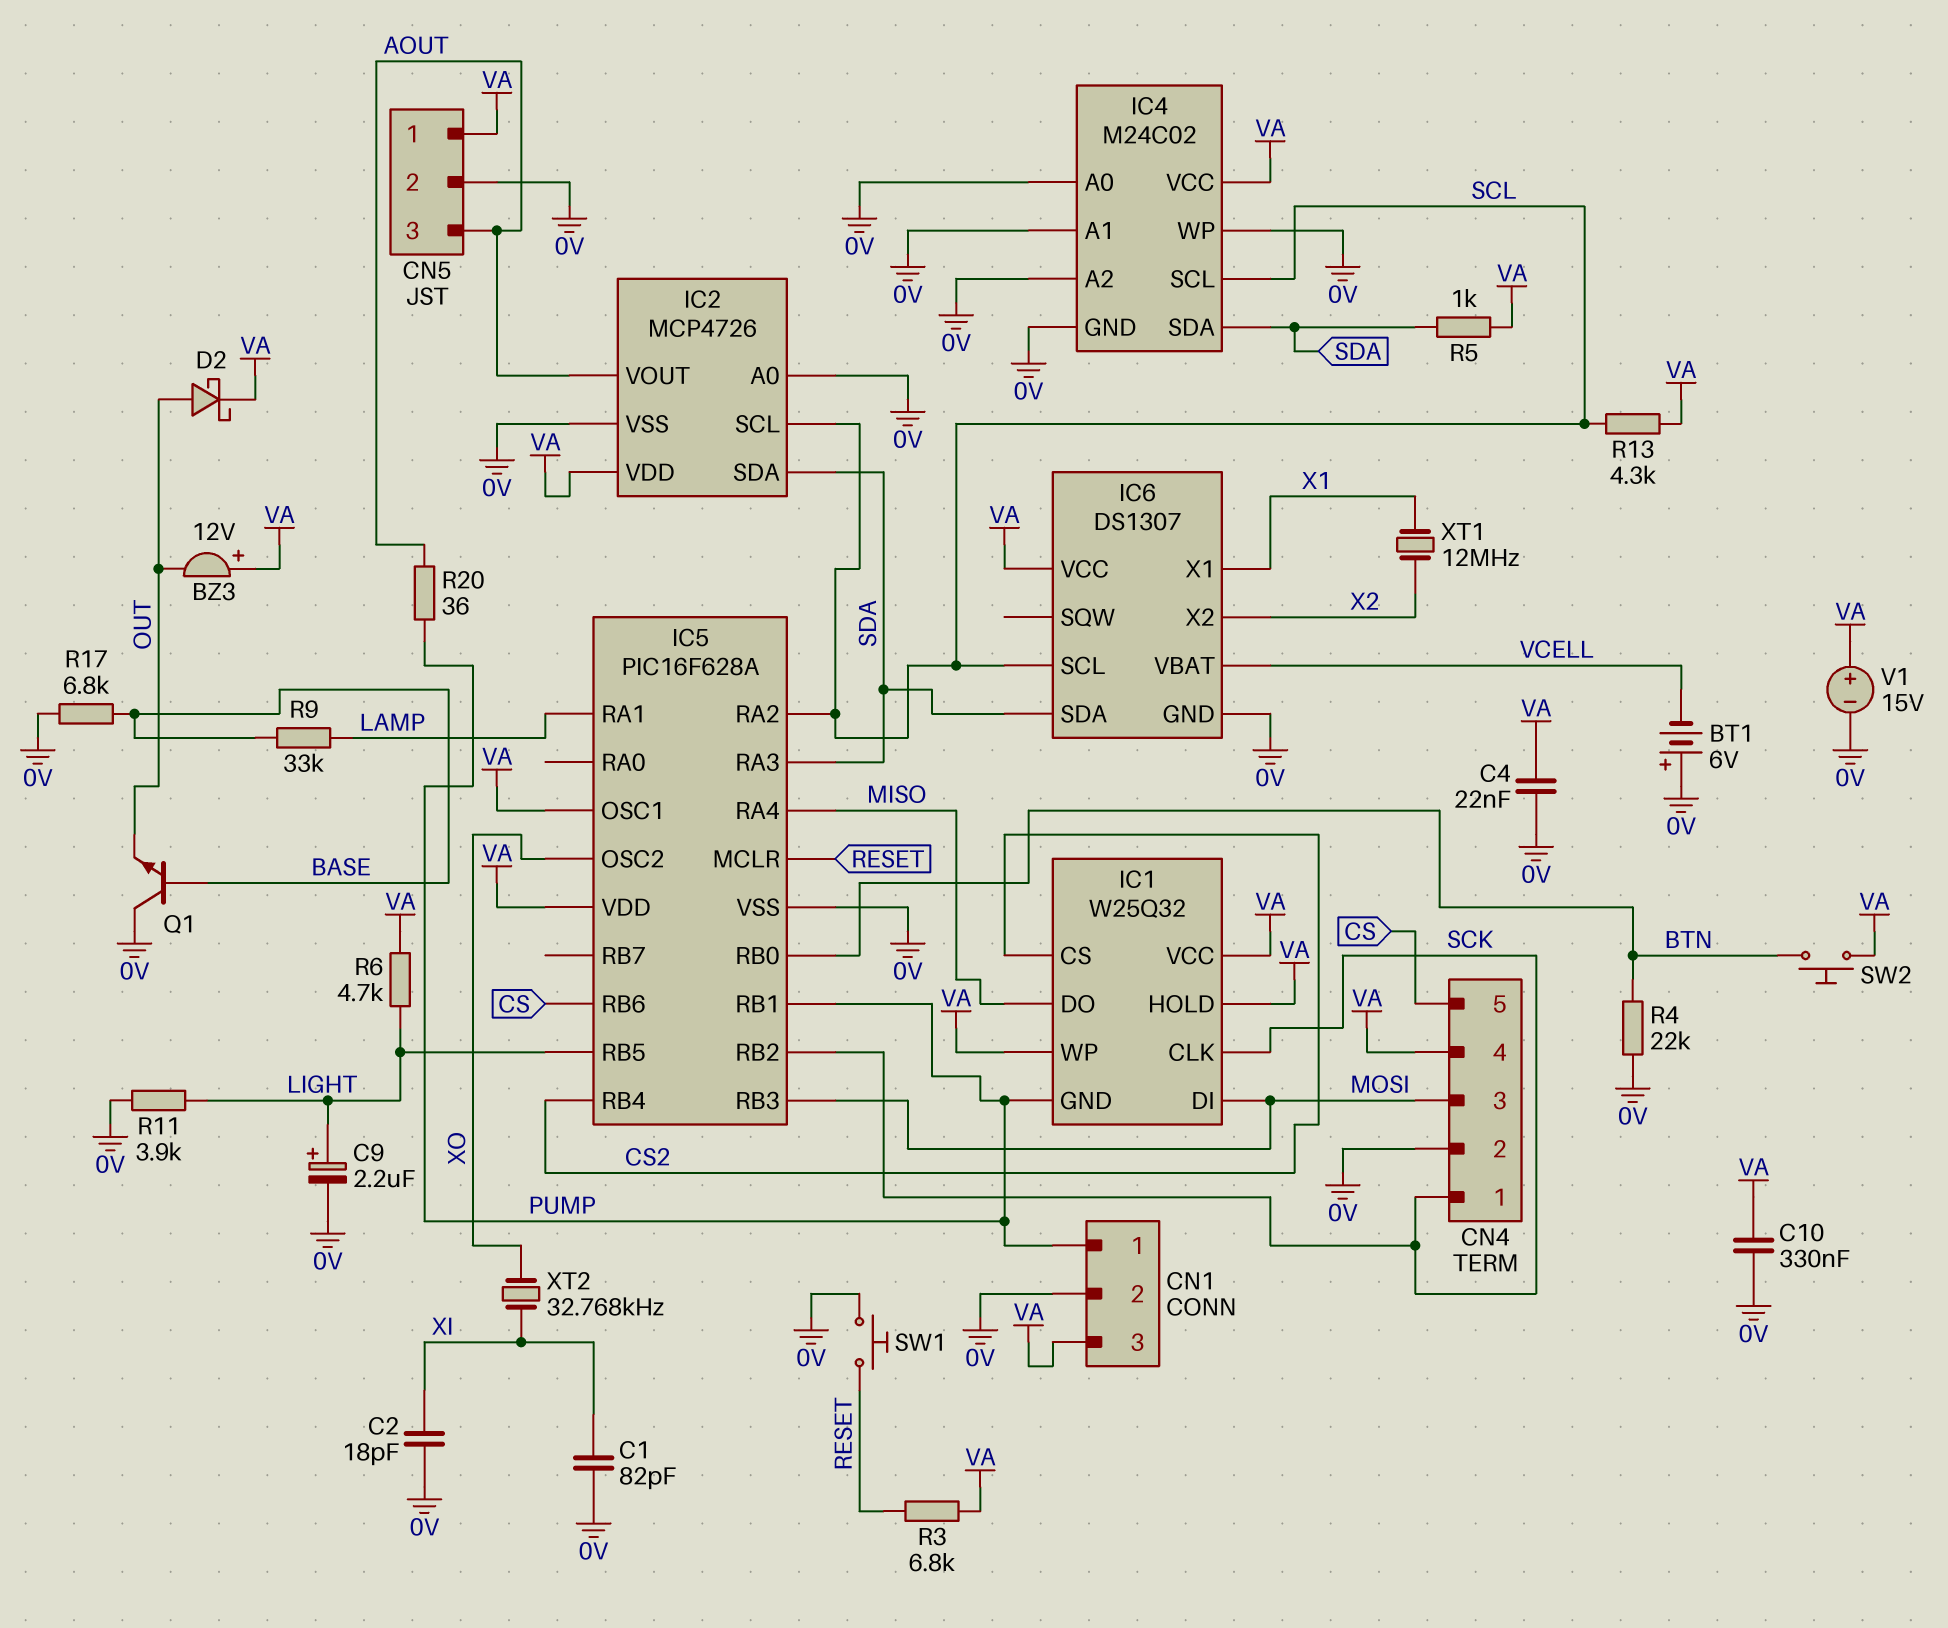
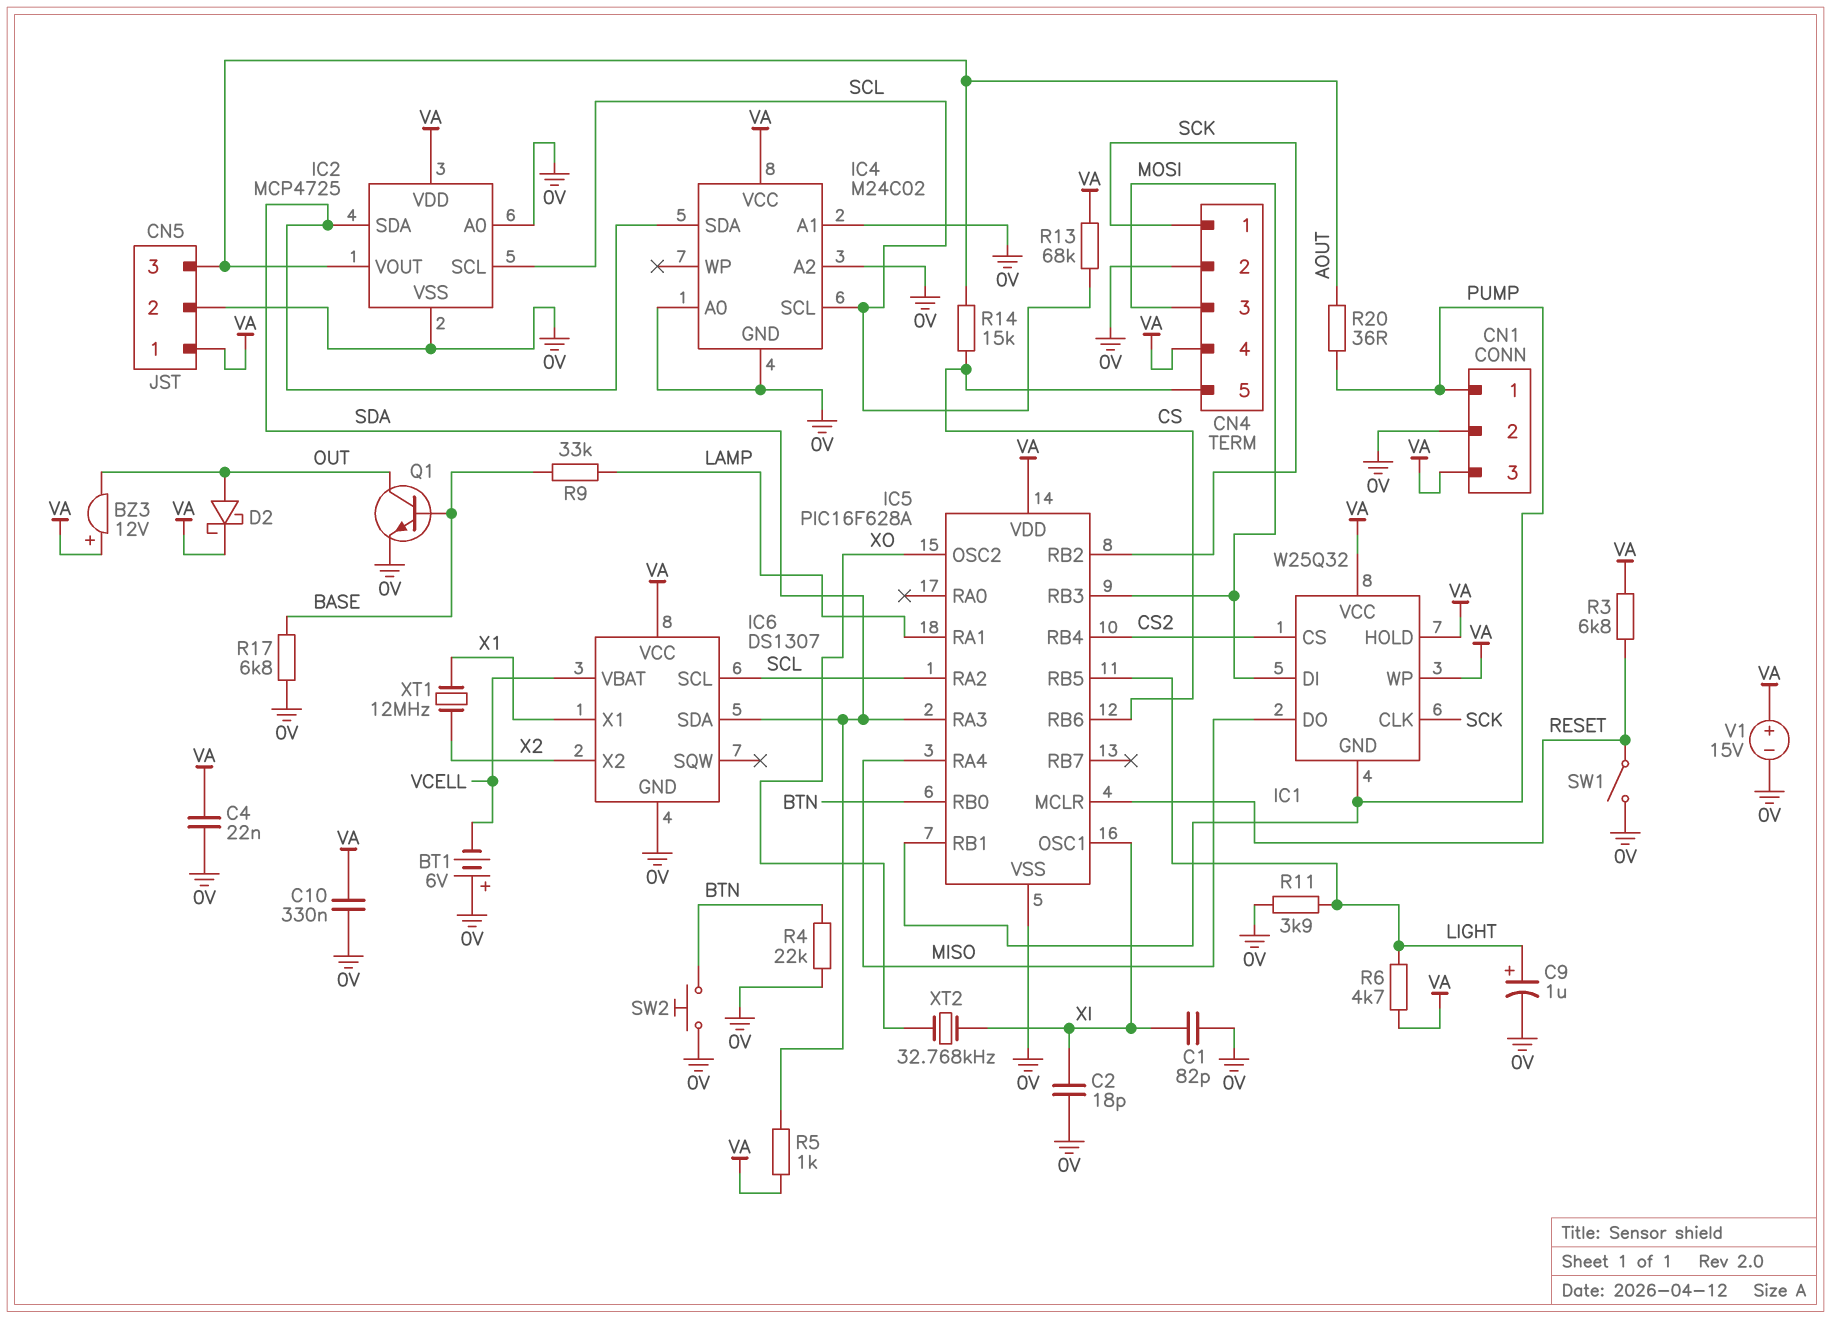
C9: 2.2uF (plus LIGHT, minus 0V) -> 1uF (plus LIGHT, minus 0V)
IC2: MCP4726 -> MCP4725
IC4 pin WP: 0V -> none
IC5 pin OSC1: VA -> XI
Q1: NPN (B BASE, C 0V, E OUT) -> NPN (B BASE, C OUT, E 0V)
R13: 4.3k (SCL, VA) -> 68k (SCL, VA)
R14: none -> 15k (AOUT, CS)
SW1: button (0V, RESET) -> switch (0V, RESET)
SW2: button (BTN, VA) -> button (0V, BTN)

